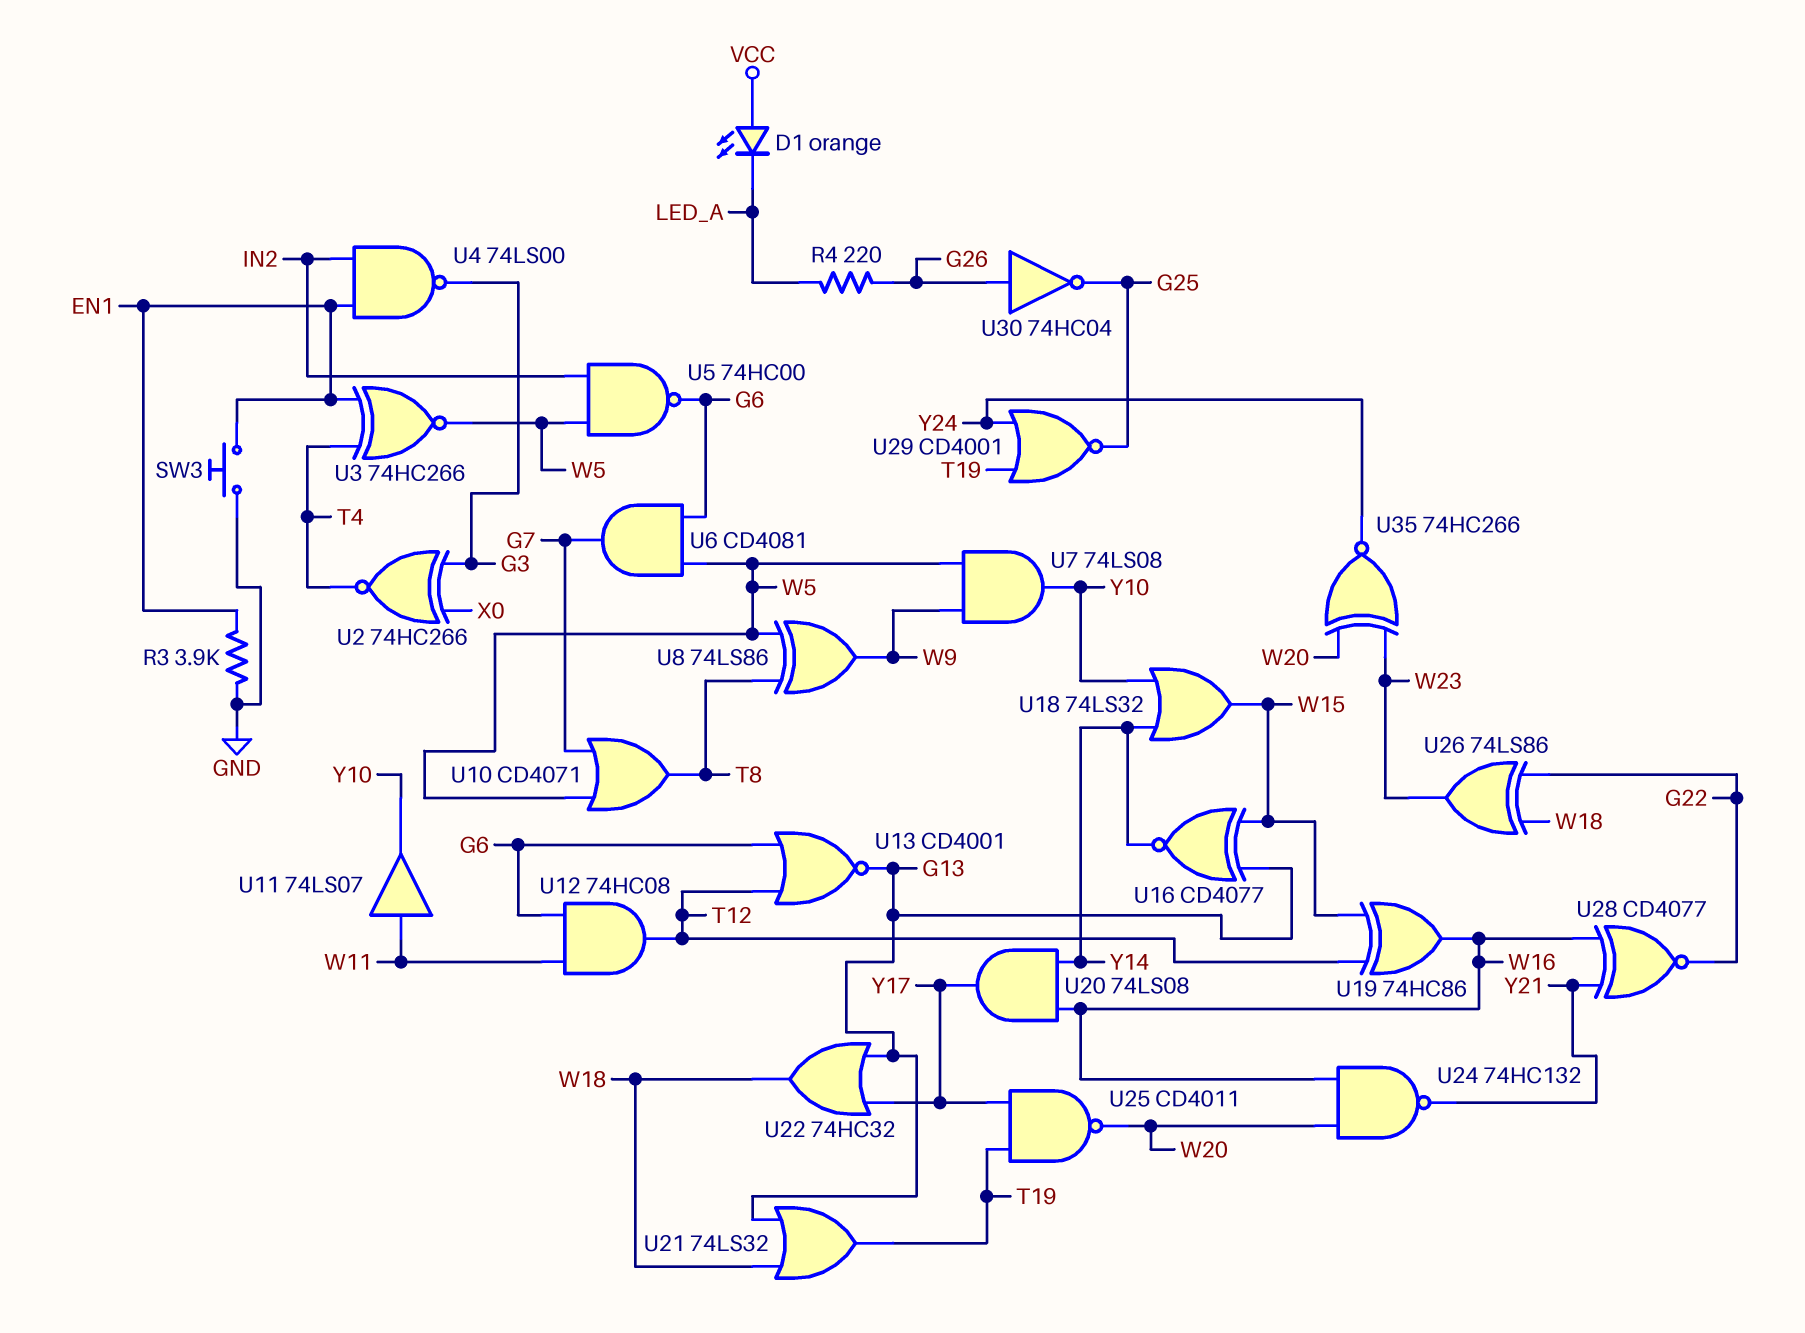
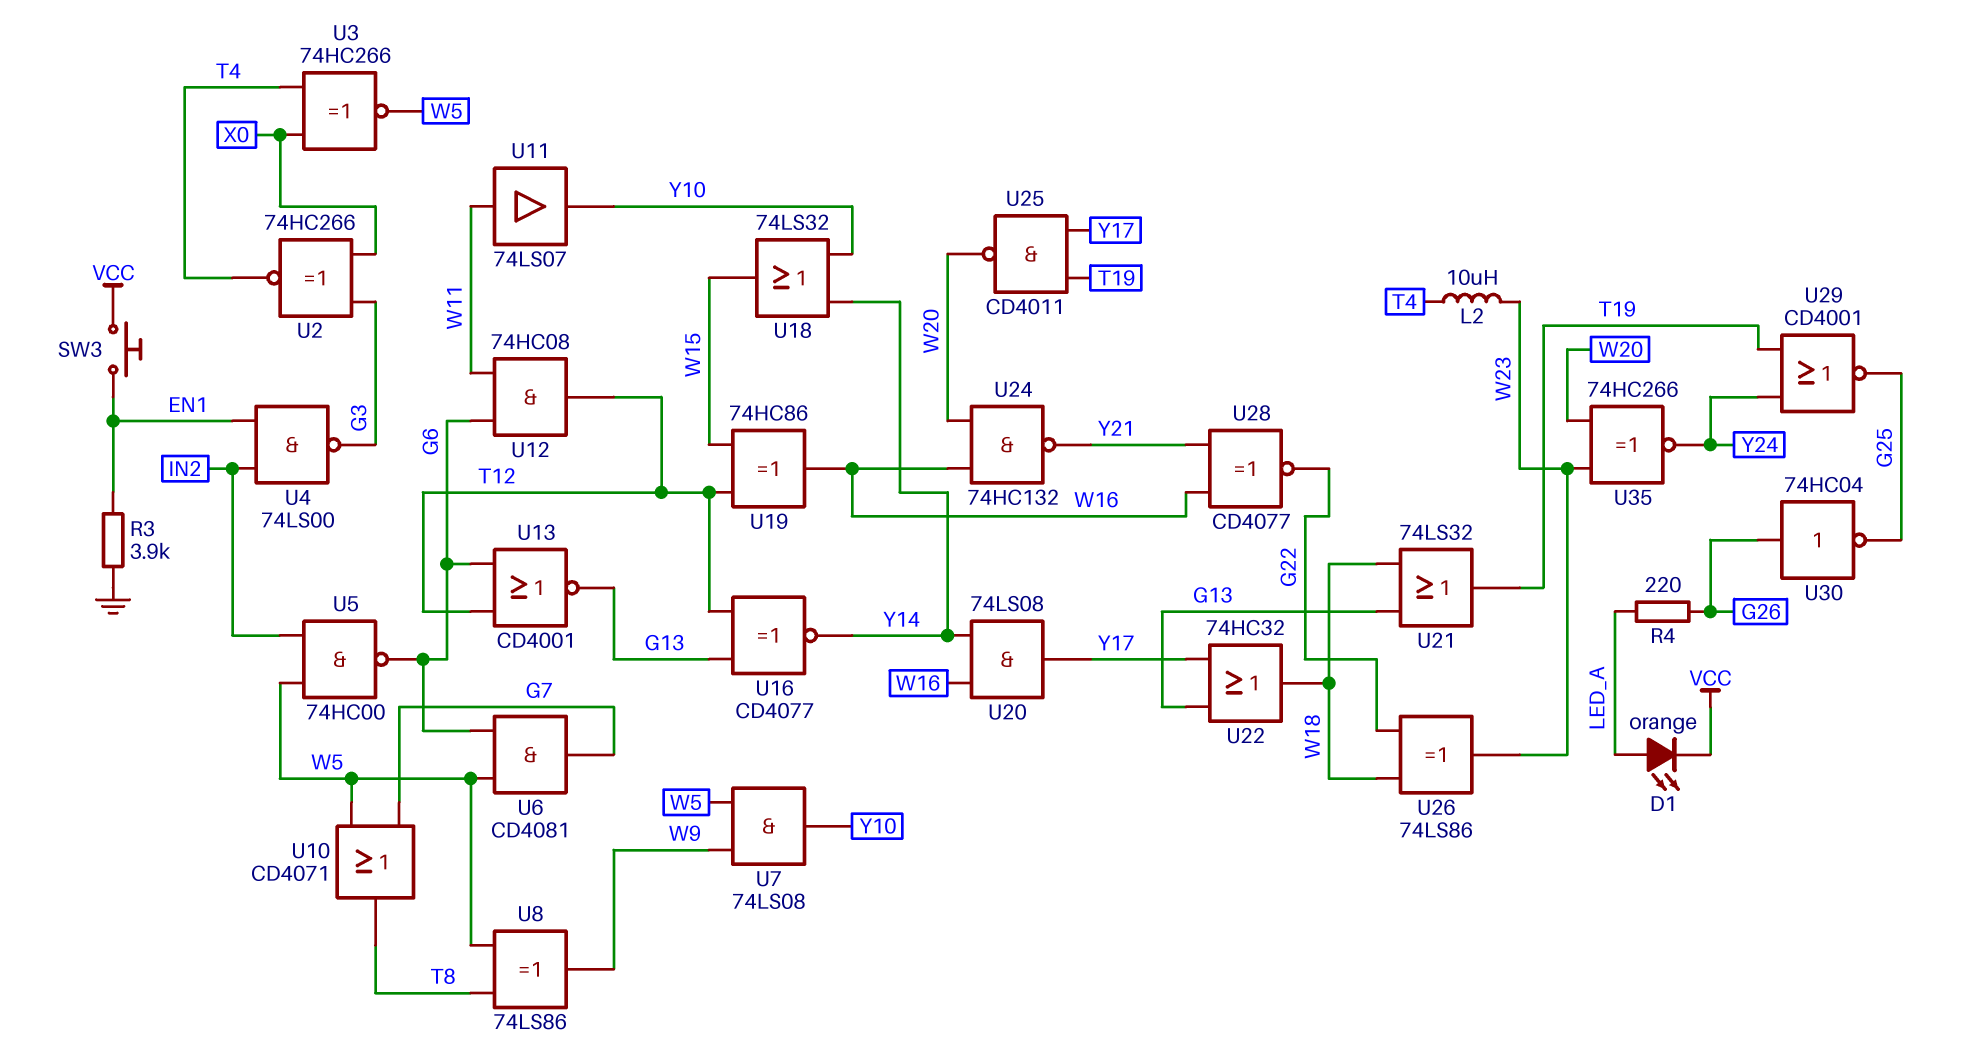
D1: LED orange (A VCC, K LED_A) -> LED orange (A LED_A, K VCC)
L2: none -> 10uH (T4, W23)
SW3: button (EN1, GND) -> button (EN1, VCC)
U3: XNOR 74HC266 (in EN1, in T4, out W5) -> XNOR 74HC266 (in T4, in X0, out W5)
U16: XNOR CD4077 (in G13, in W15, out Y14) -> XNOR CD4077 (in G13, in T12, out Y14)

